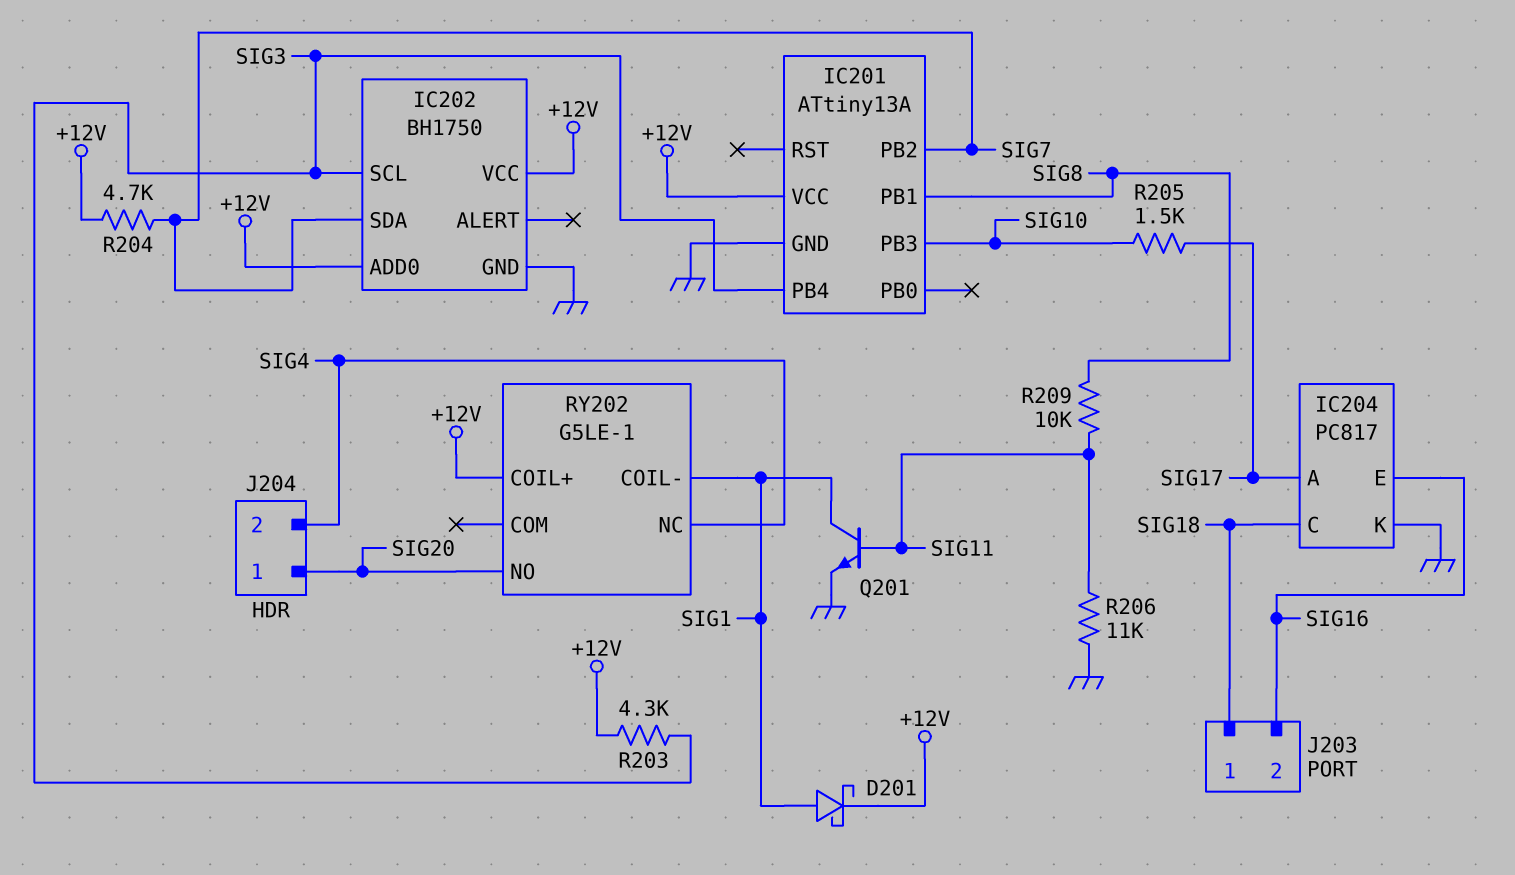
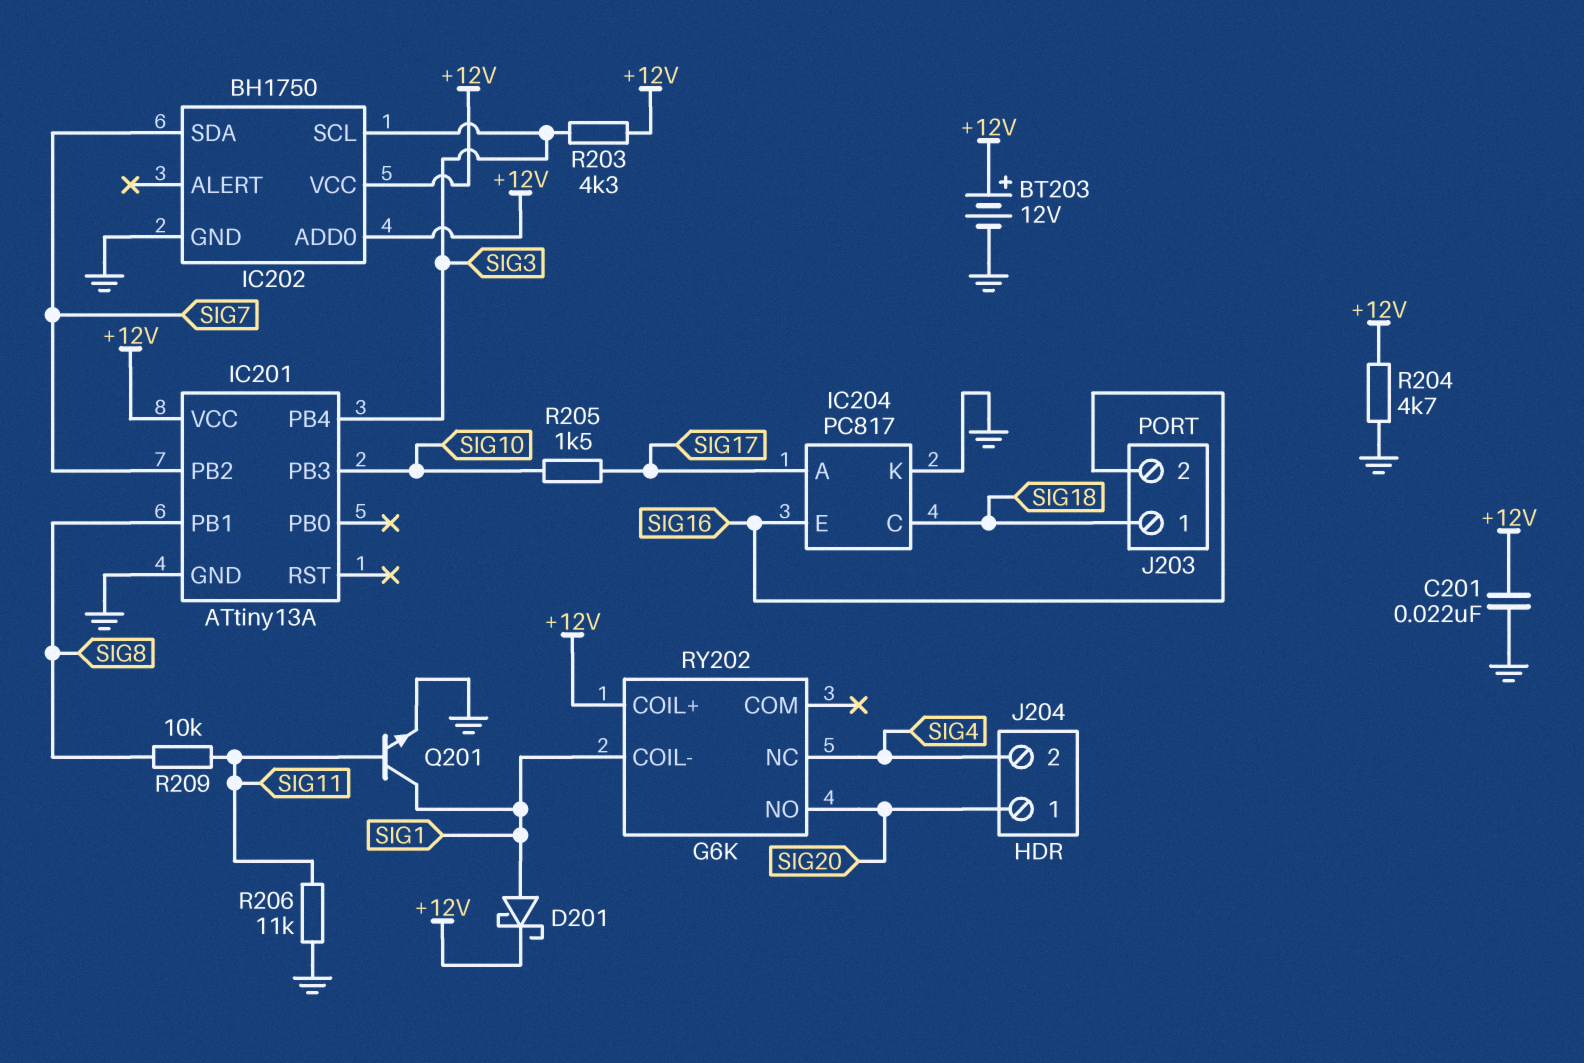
BT203: none -> 12V (plus +12V, minus GND)
C201: none -> 22nF (+12V, GND)
R204: 4.7k (+12V, SIG7) -> 4.7k (+12V, GND)
RY202: G5LE-1 -> G6K

